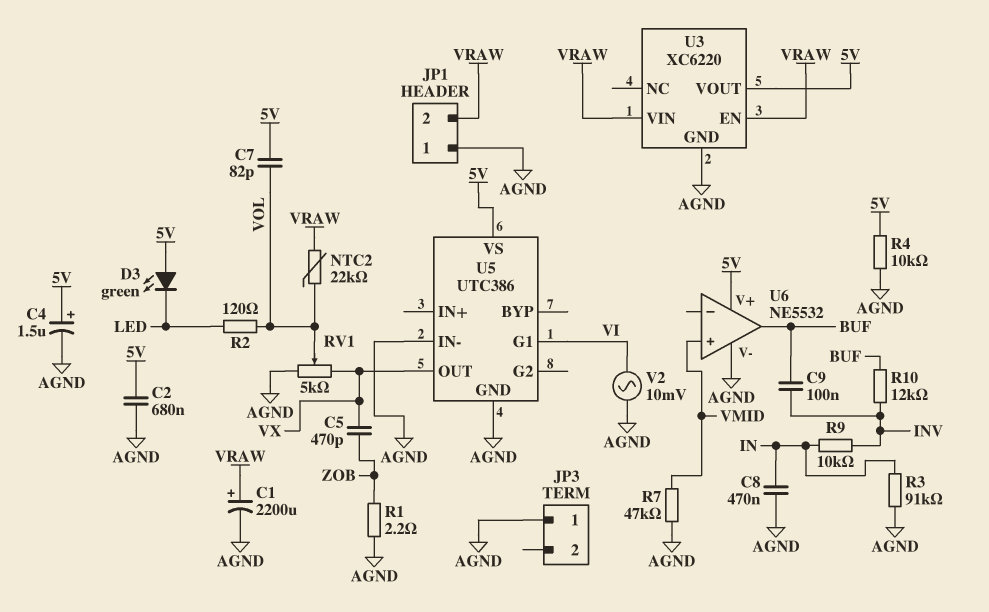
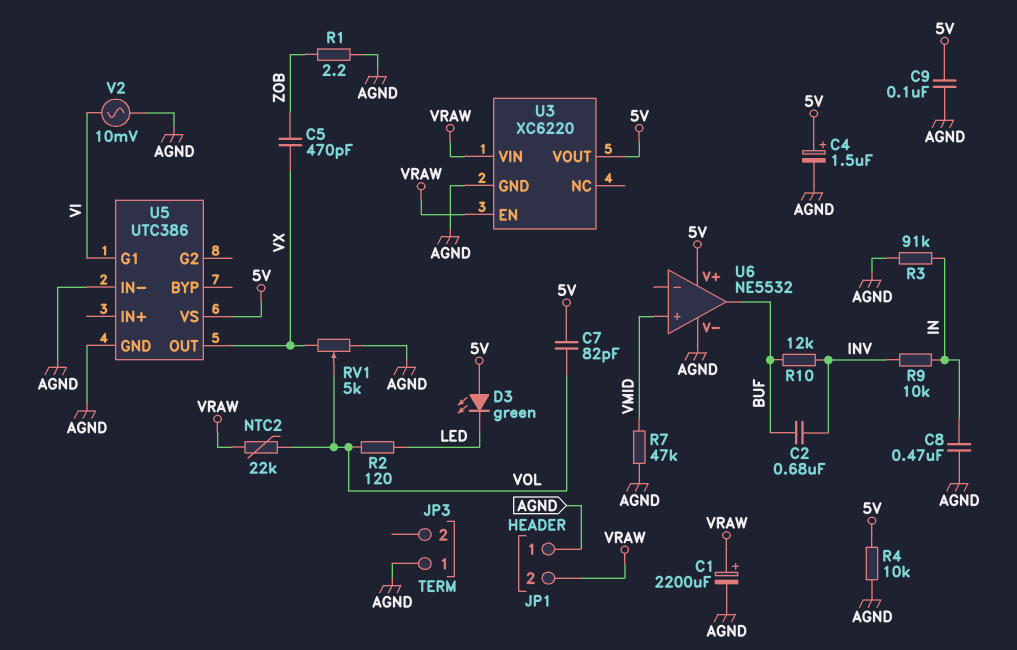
C2: 680nF (5V, AGND) -> 680nF (BUF, INV)
C9: 100nF (BUF, INV) -> 100nF (5V, AGND)

